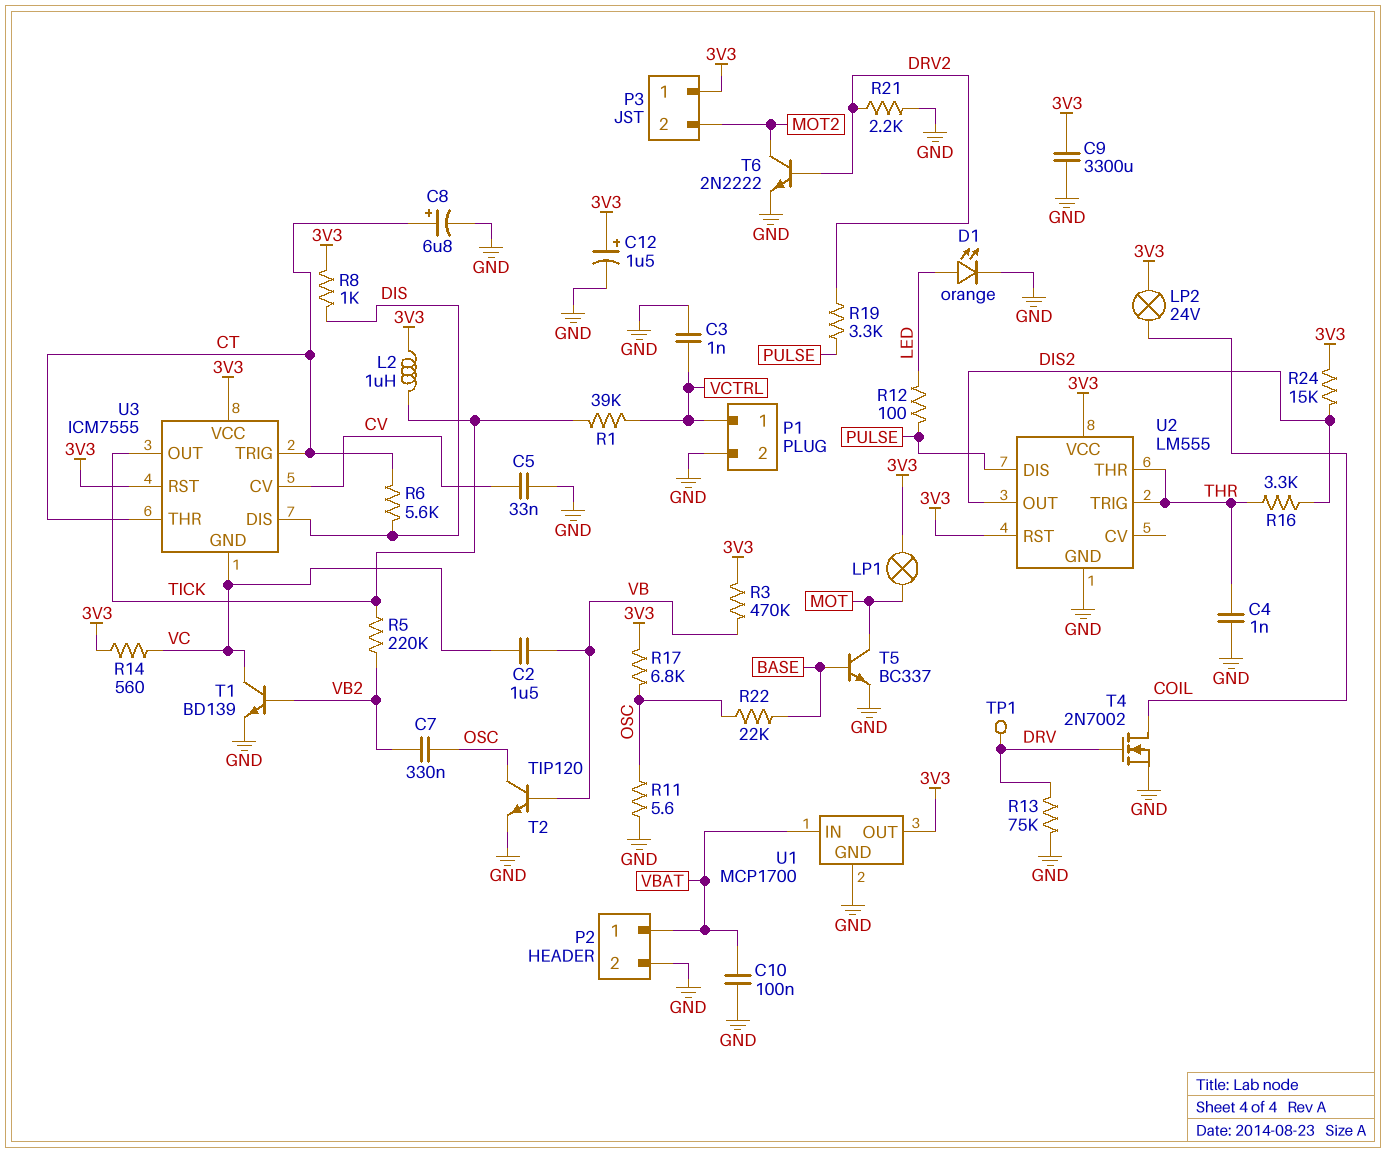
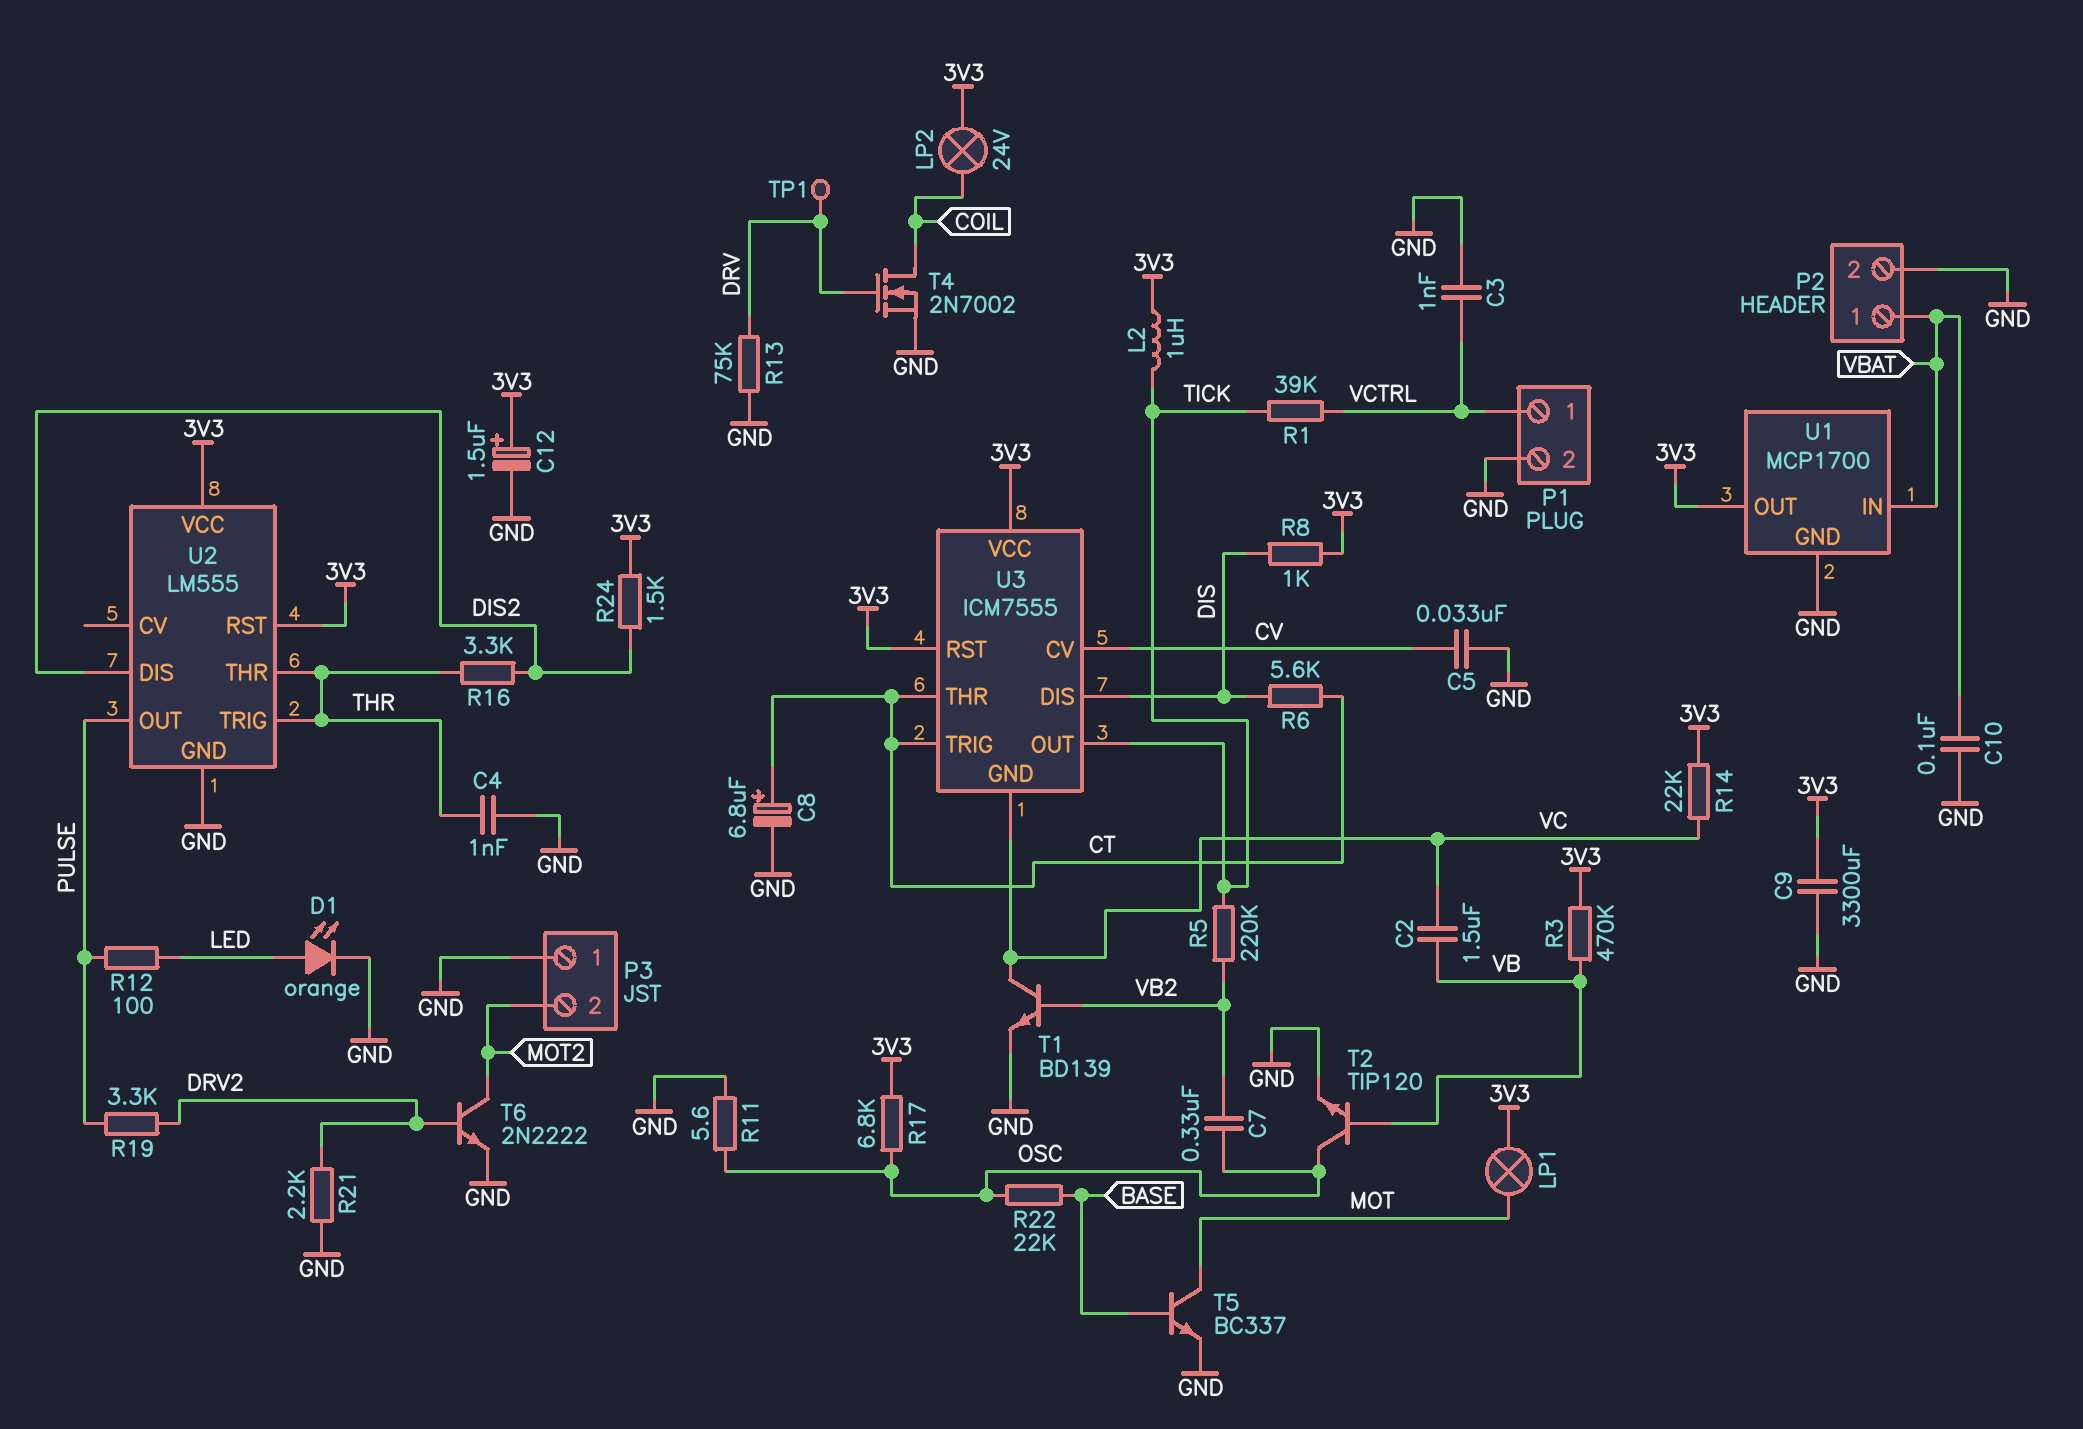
P3 pin 1: 3V3 -> GND
R14: 560 (3V3, VC) -> 22k (3V3, VC)
R24: 15k (3V3, DIS2) -> 1.5k (3V3, DIS2)
U2 pin DIS: PULSE -> DIS2
U2 pin OUT: DIS2 -> PULSE

